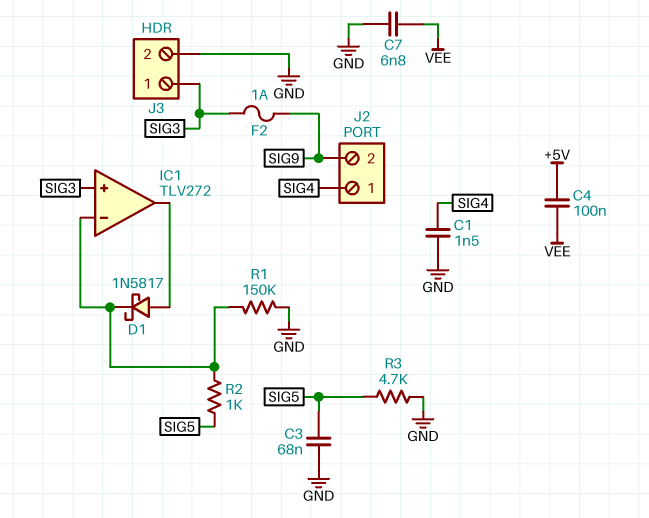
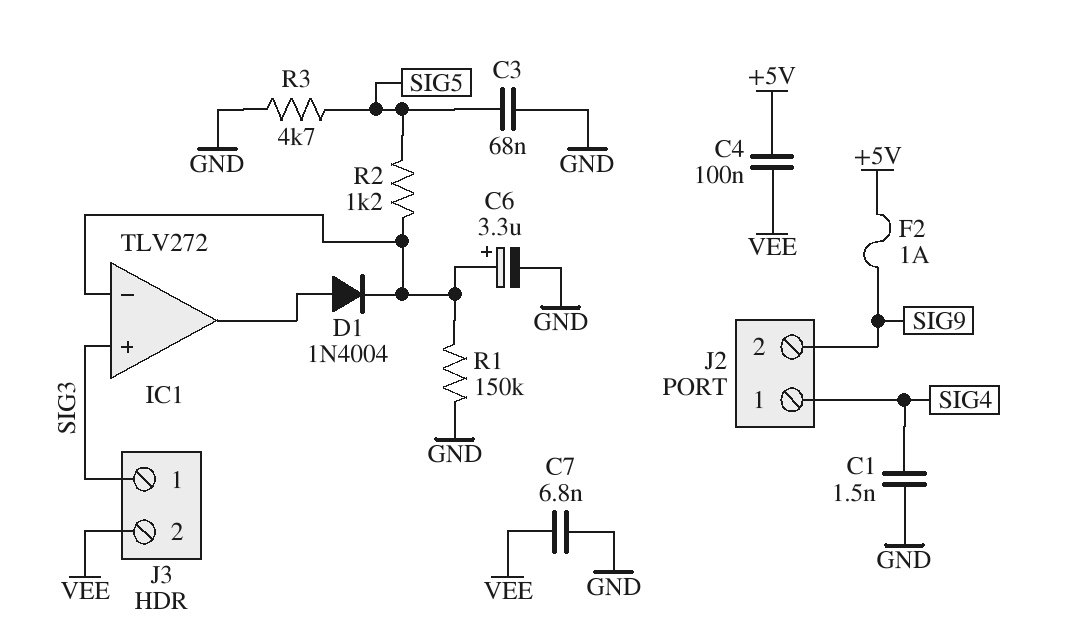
C6: none -> 3.3uF (plus IC1/in-, minus GND)
D1: schottky 1N5817 (A IC1/out, K IC1/in-) -> diode 1N4004 (A IC1/out, K IC1/in-)
F2: 1A (SIG3, SIG9) -> 1A (+5V, SIG9)
J3 pin 2: GND -> VEE
R2: 1k (IC1/in-, SIG5) -> 1.2k (IC1/in-, SIG5)

